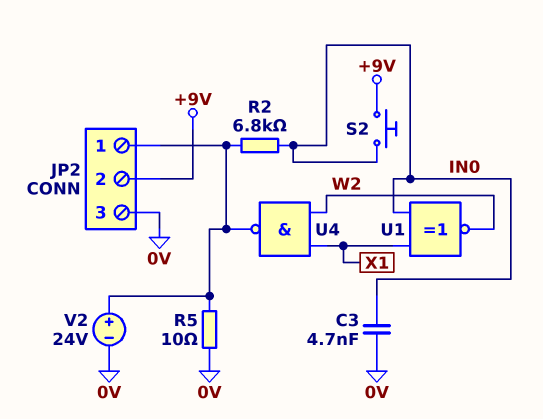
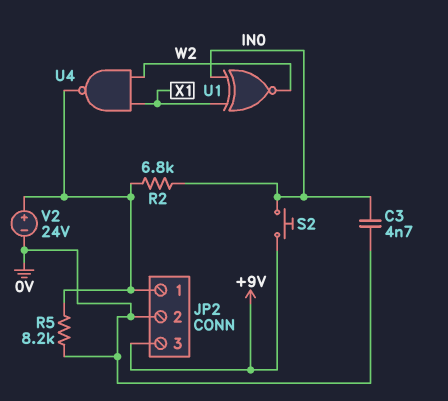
JP2 pin 2: +9V -> 0V
JP2 pin 3: 0V -> +9V
R5: 10 (0V, JP2/1) -> 8.2k (0V, JP2/1)

